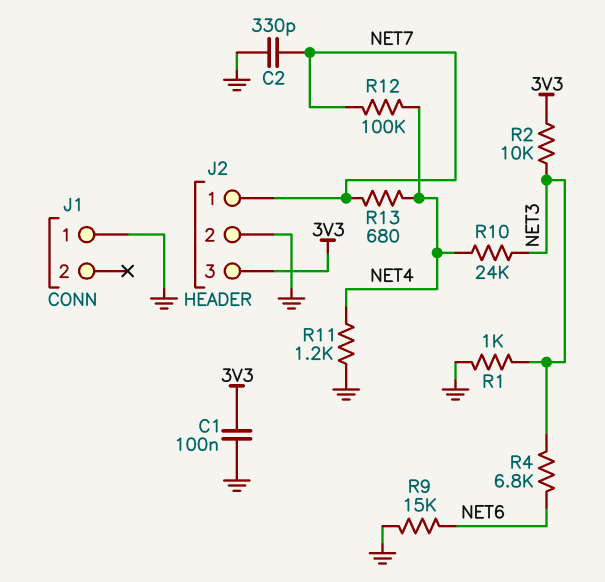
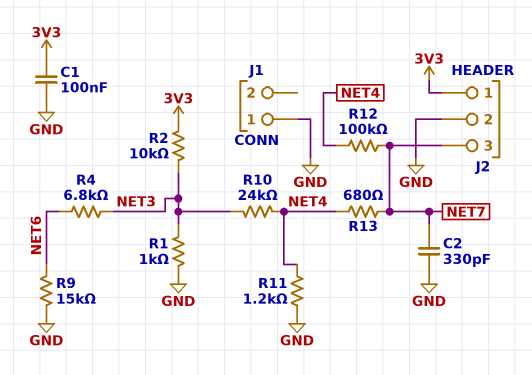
J2 pin 1: NET7 -> 3V3
J2 pin 3: 3V3 -> NET7

